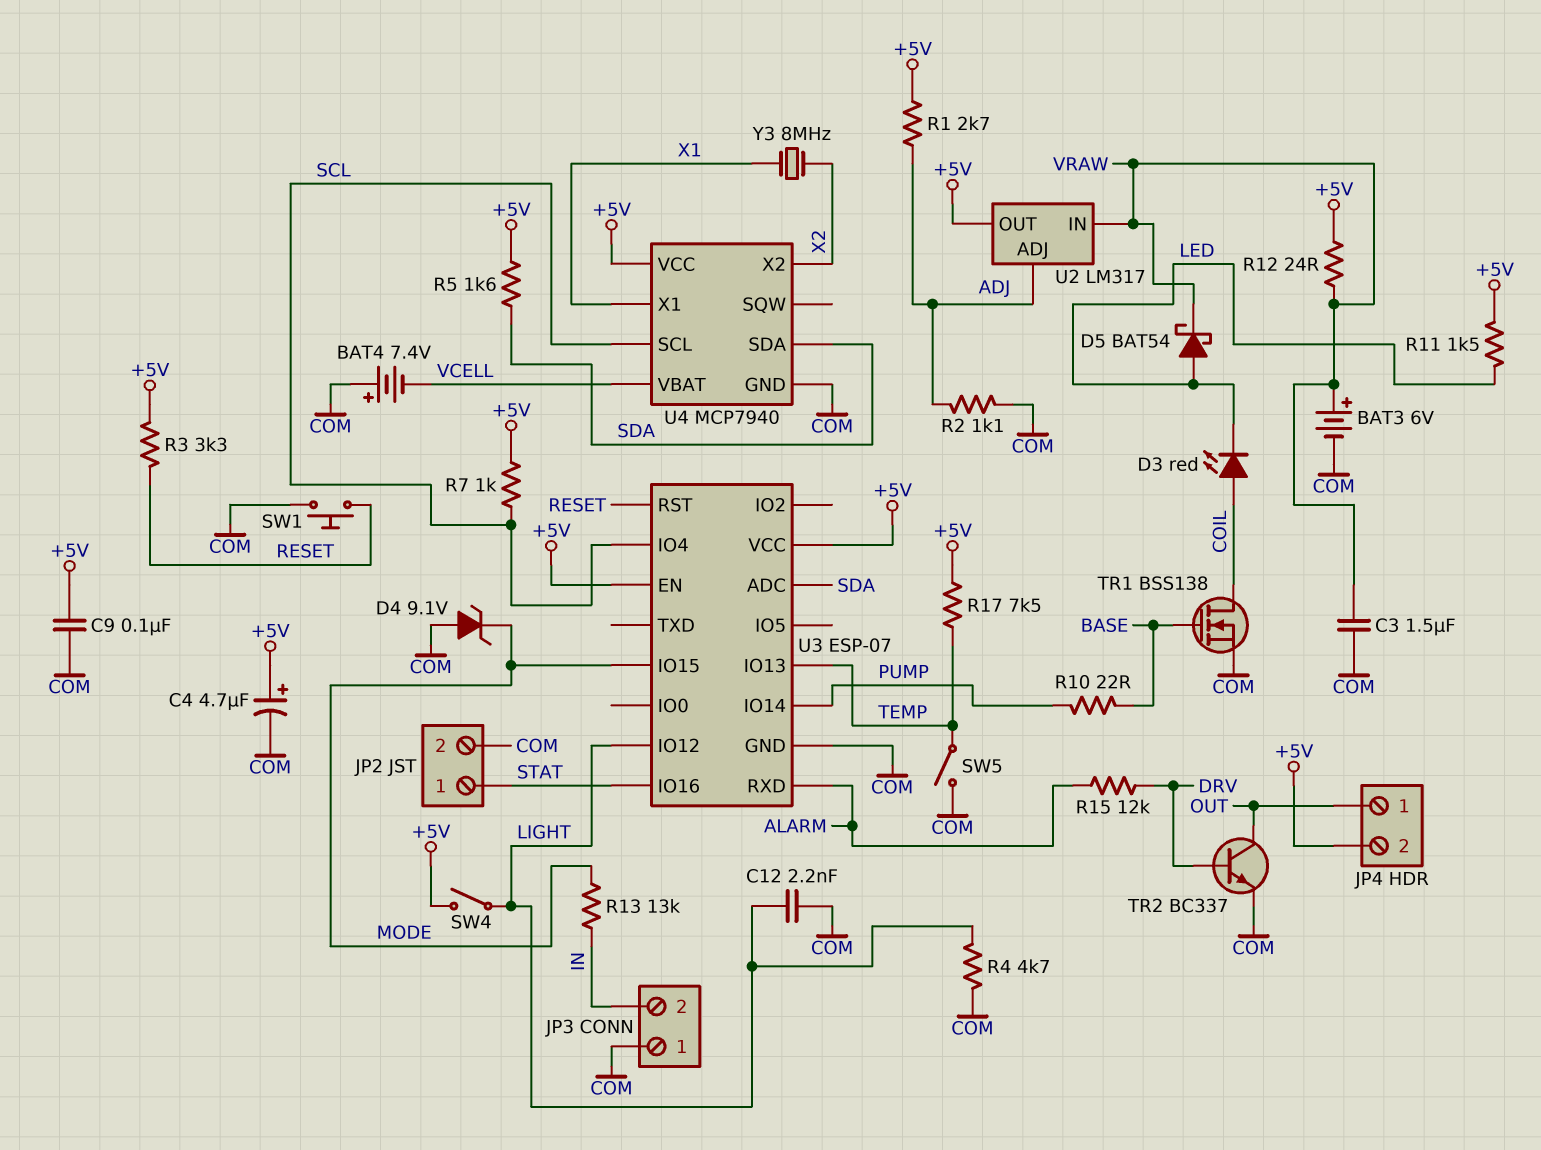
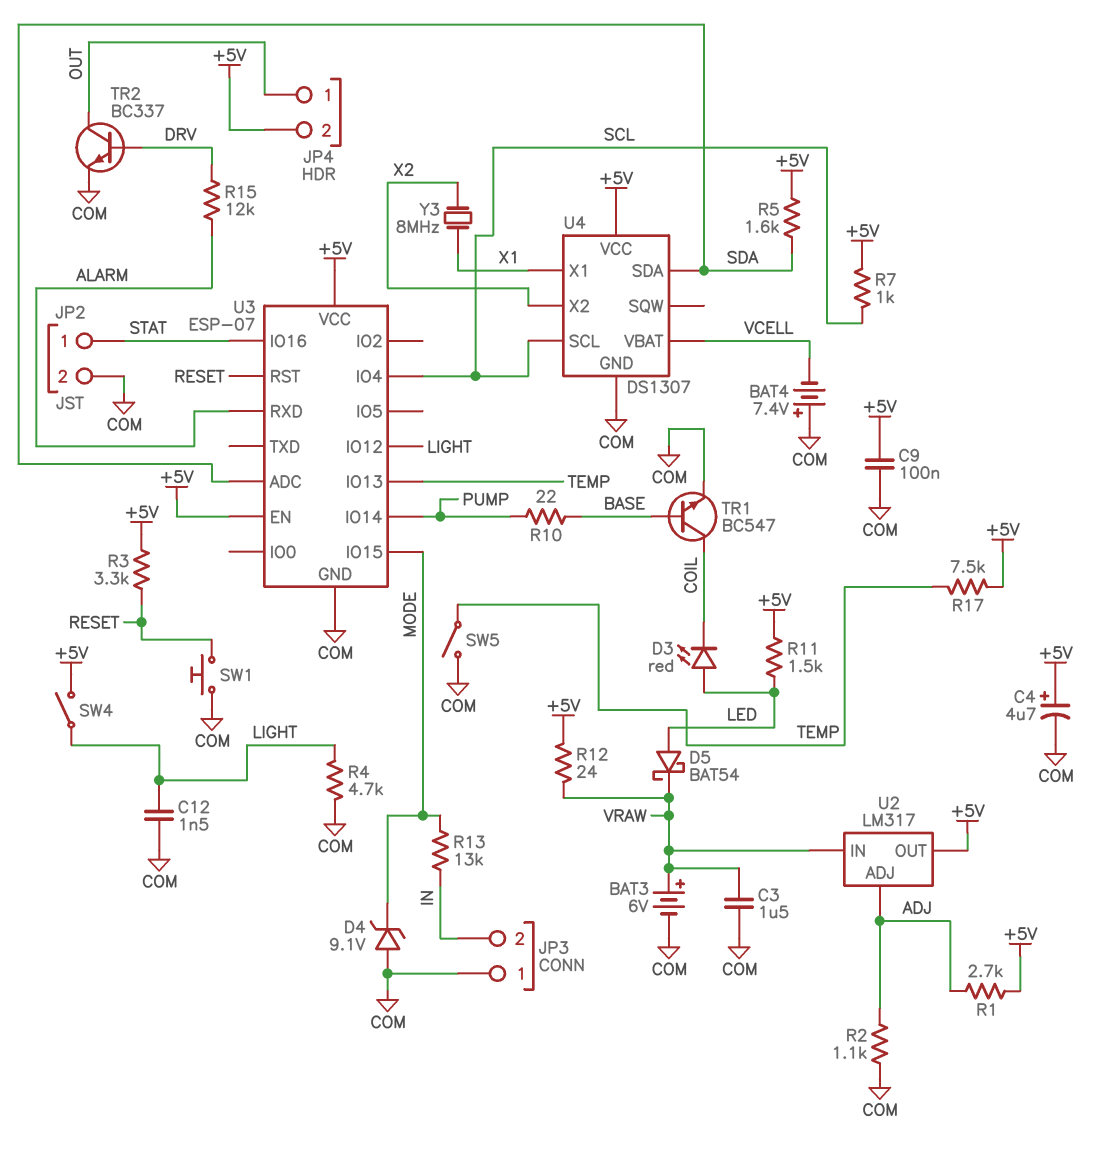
C12: 2.2nF (COM, LIGHT) -> 1.5nF (COM, LIGHT)
D3: LED red (A COIL, K LED) -> LED red (A LED, K COIL)
TR1: NMOS BSS138 (G BASE, D COIL, S COM) -> NPN BC547 (B BASE, C COIL, E COM)
U4: MCP7940 -> DS1307

